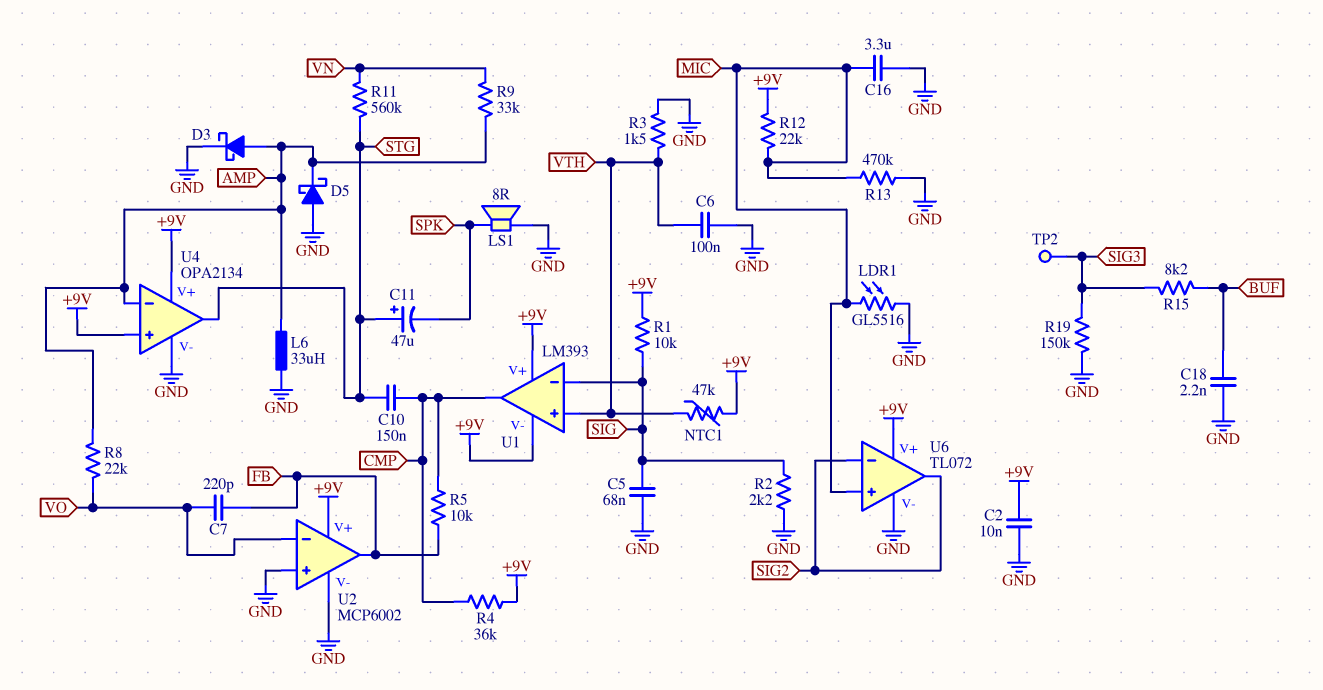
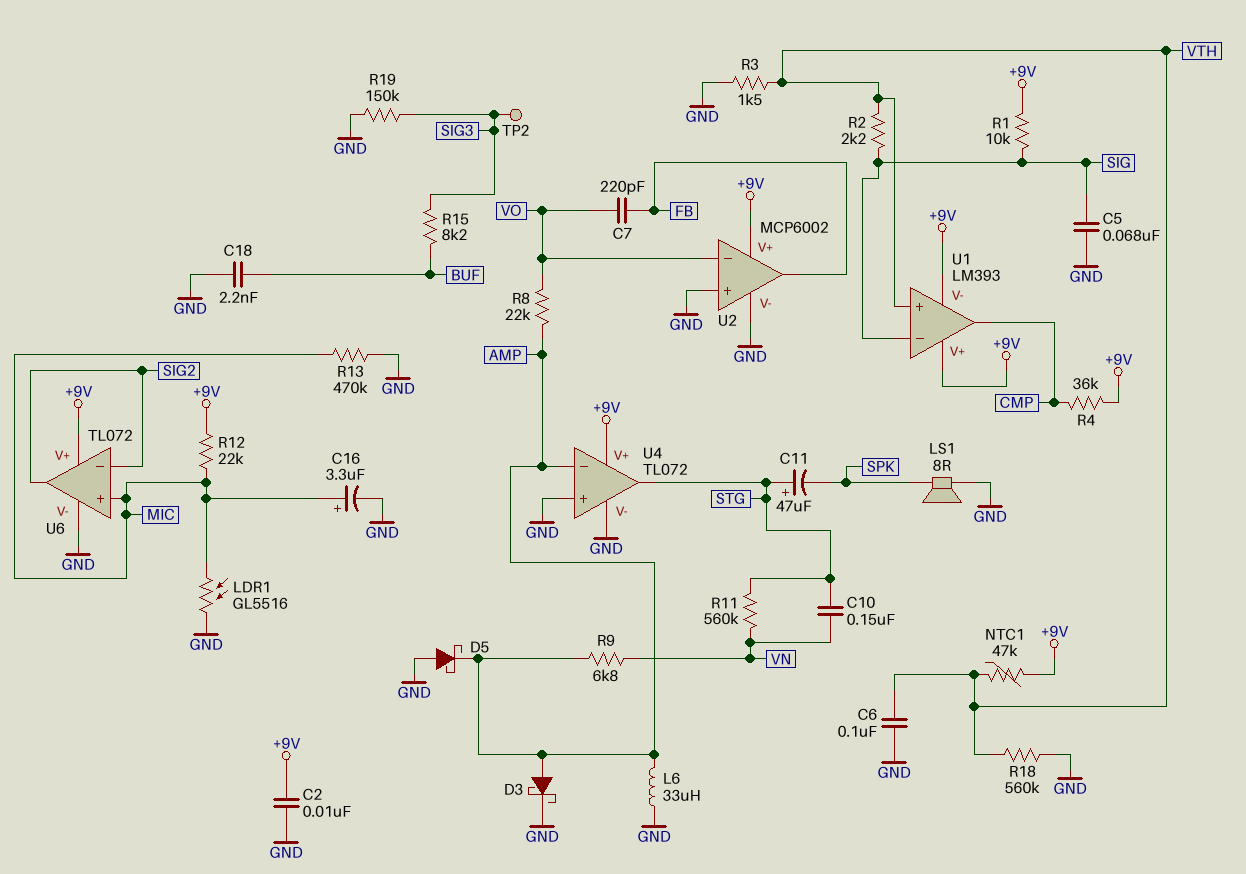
C10: 150nF (CMP, STG) -> 150nF (STG, VN)
C16: 3.3uF (GND, MIC) -> 3.3uF (plus MIC, minus GND)
R2: 2.2k (GND, SIG) -> 2.2k (SIG, VTH)
R5: 10k (CMP, FB) -> none
R9: 33k (AMP, VN) -> 6.8k (AMP, VN)
R18: none -> 560k (GND, VTH)
U4: OPA2134 -> TL072
U4 pin in+: +9V -> GND

